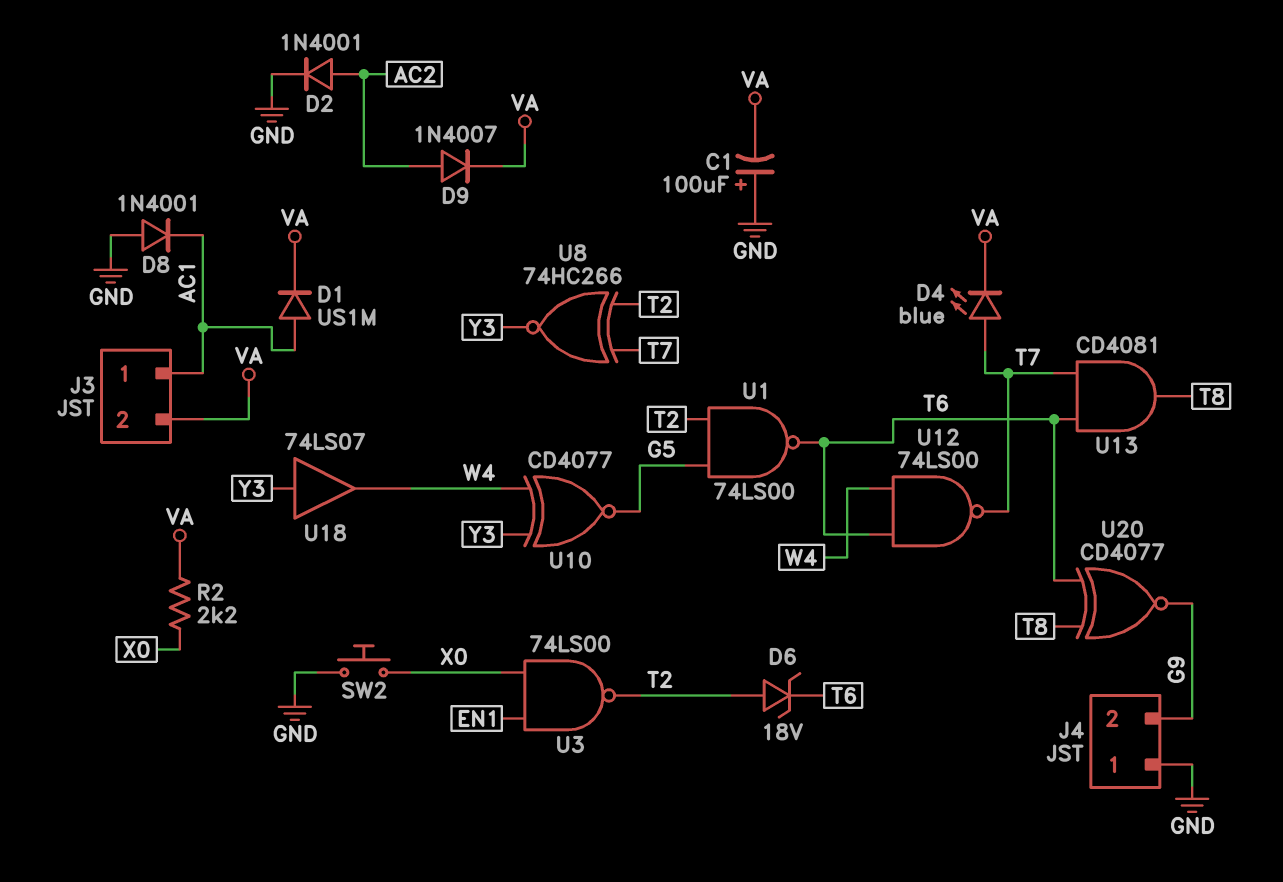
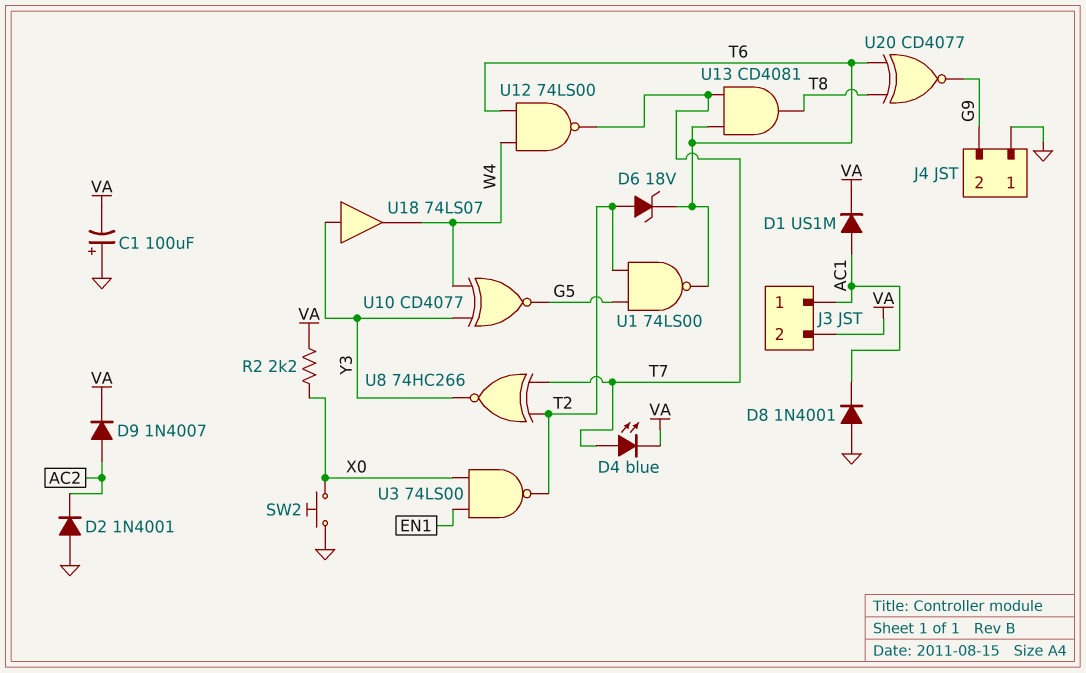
D2: diode 1N4001 (A AC2, K GND) -> diode 1N4001 (A GND, K AC2)

